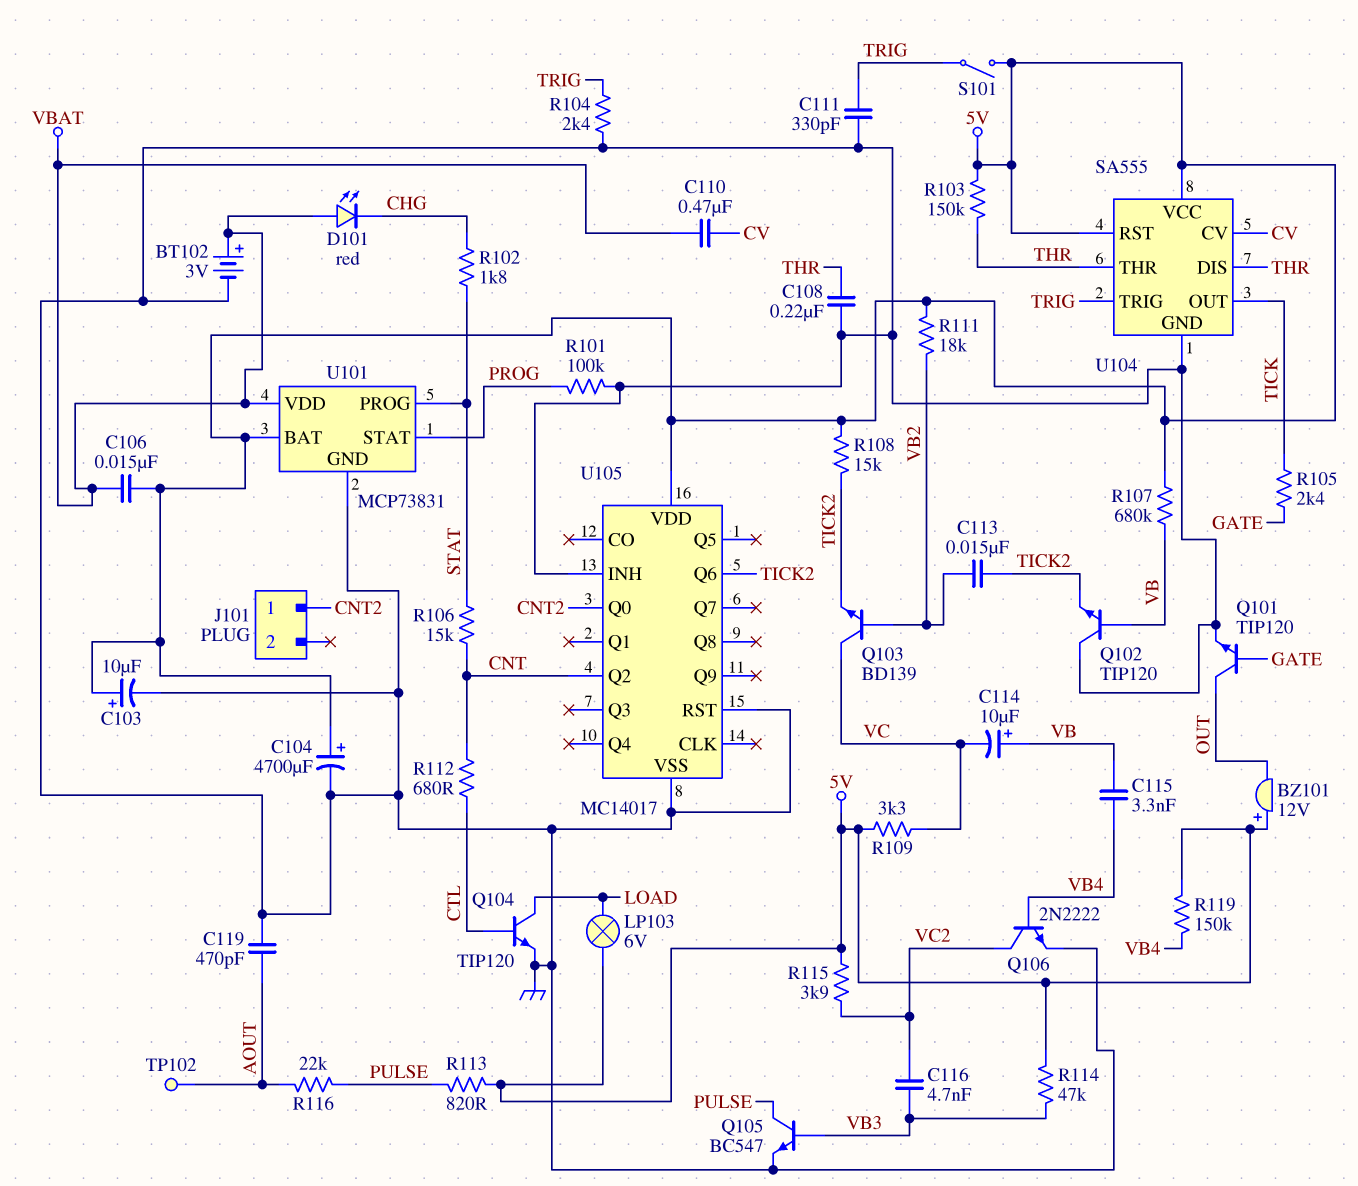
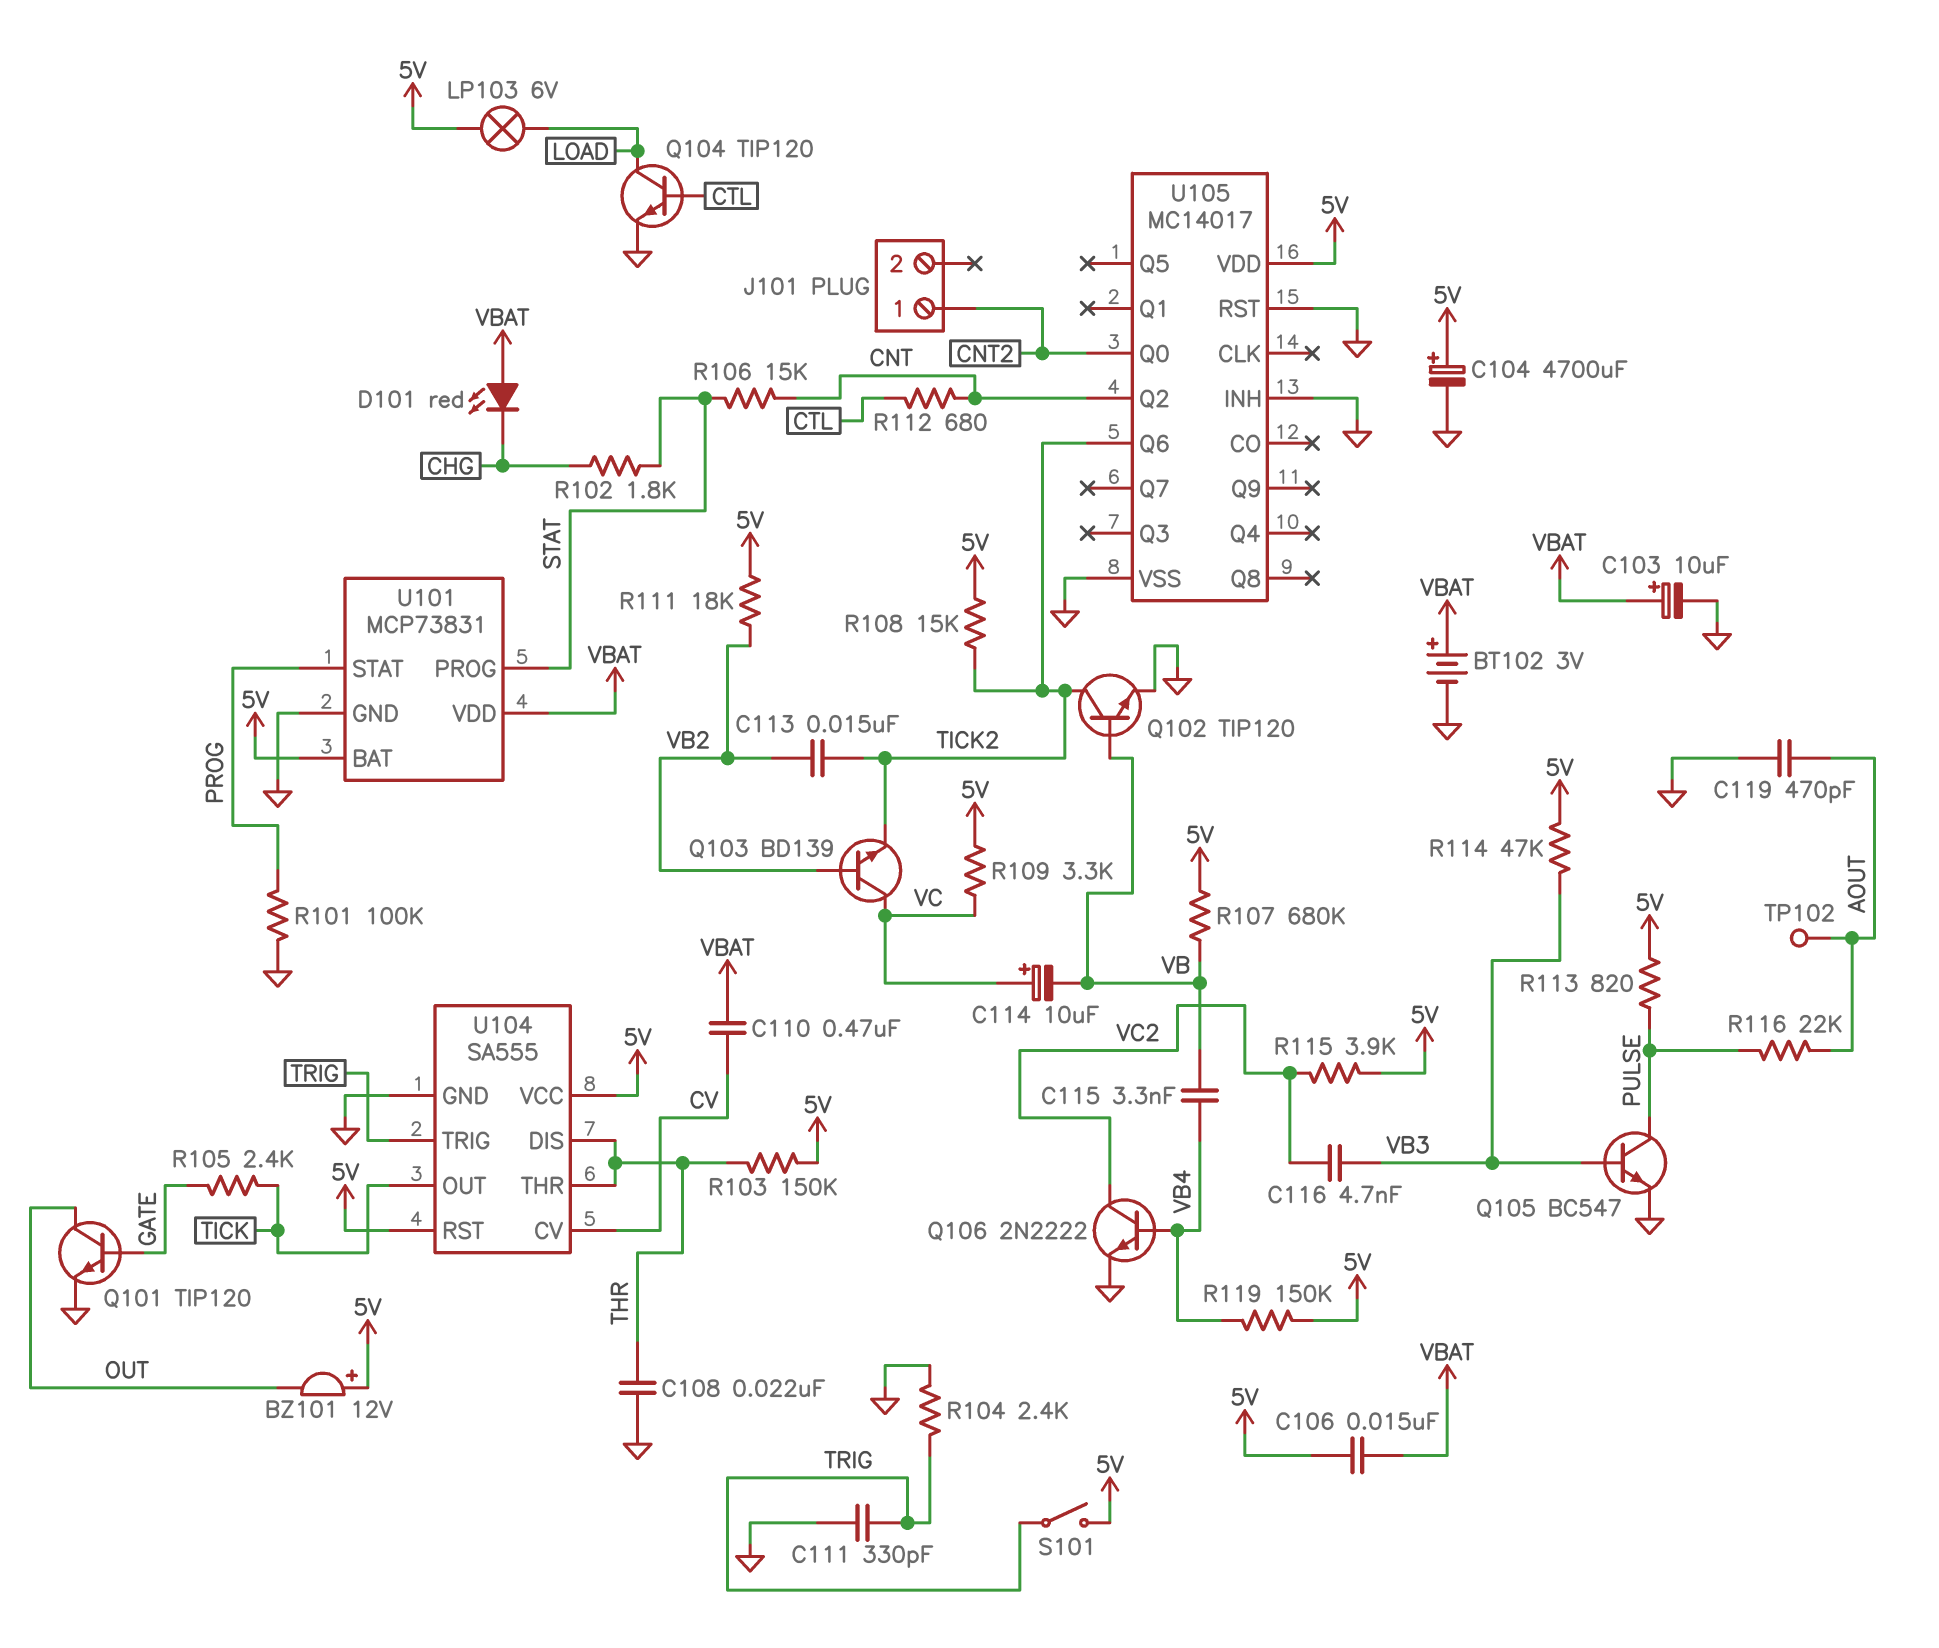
C103: 10uF (plus 5V, minus GND) -> 10uF (plus VBAT, minus GND)
C108: 220nF (GND, THR) -> 22nF (GND, THR)
C114: 10uF (plus VB, minus VC) -> 10uF (plus VC, minus VB)
Q102: NPN TIP120 (B VB, C GND, E TICK2) -> NPN TIP120 (B VB, C TICK2, E GND)

